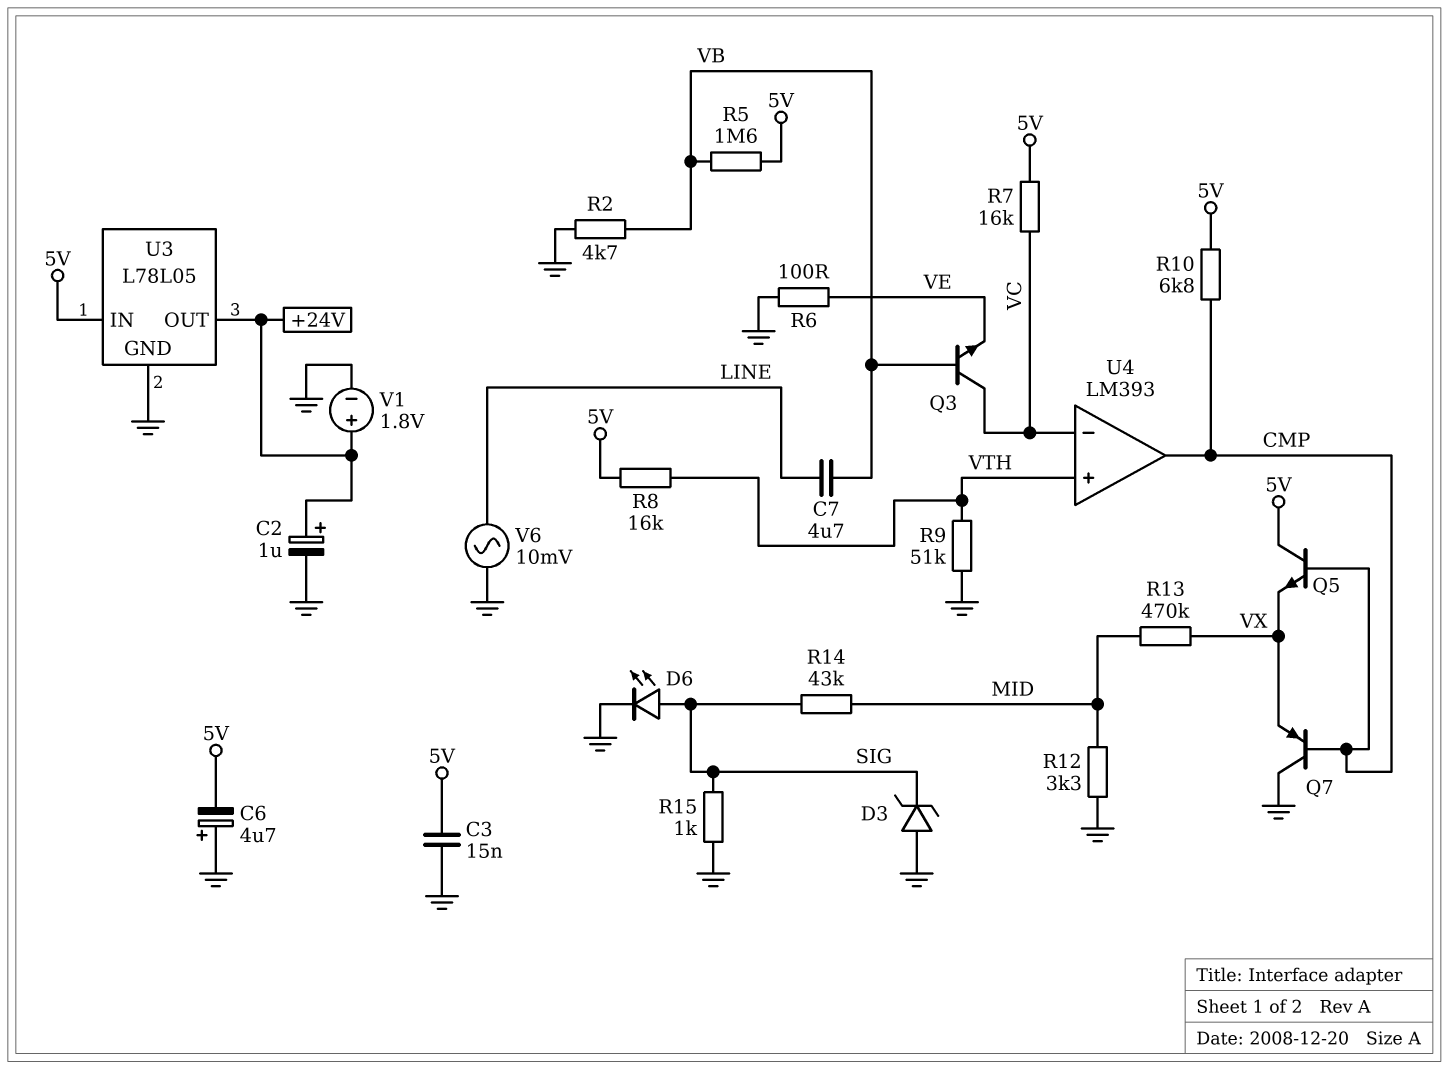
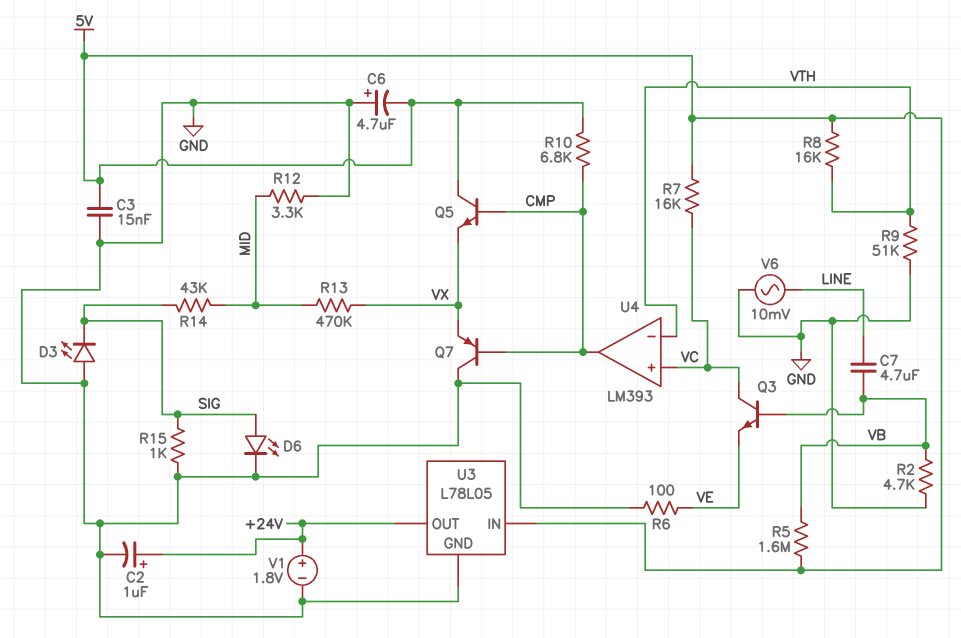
D3: zener (A GND, K SIG) -> LED (A GND, K SIG)
U4 pin in+: VTH -> VC
U4 pin in-: VC -> VTH

